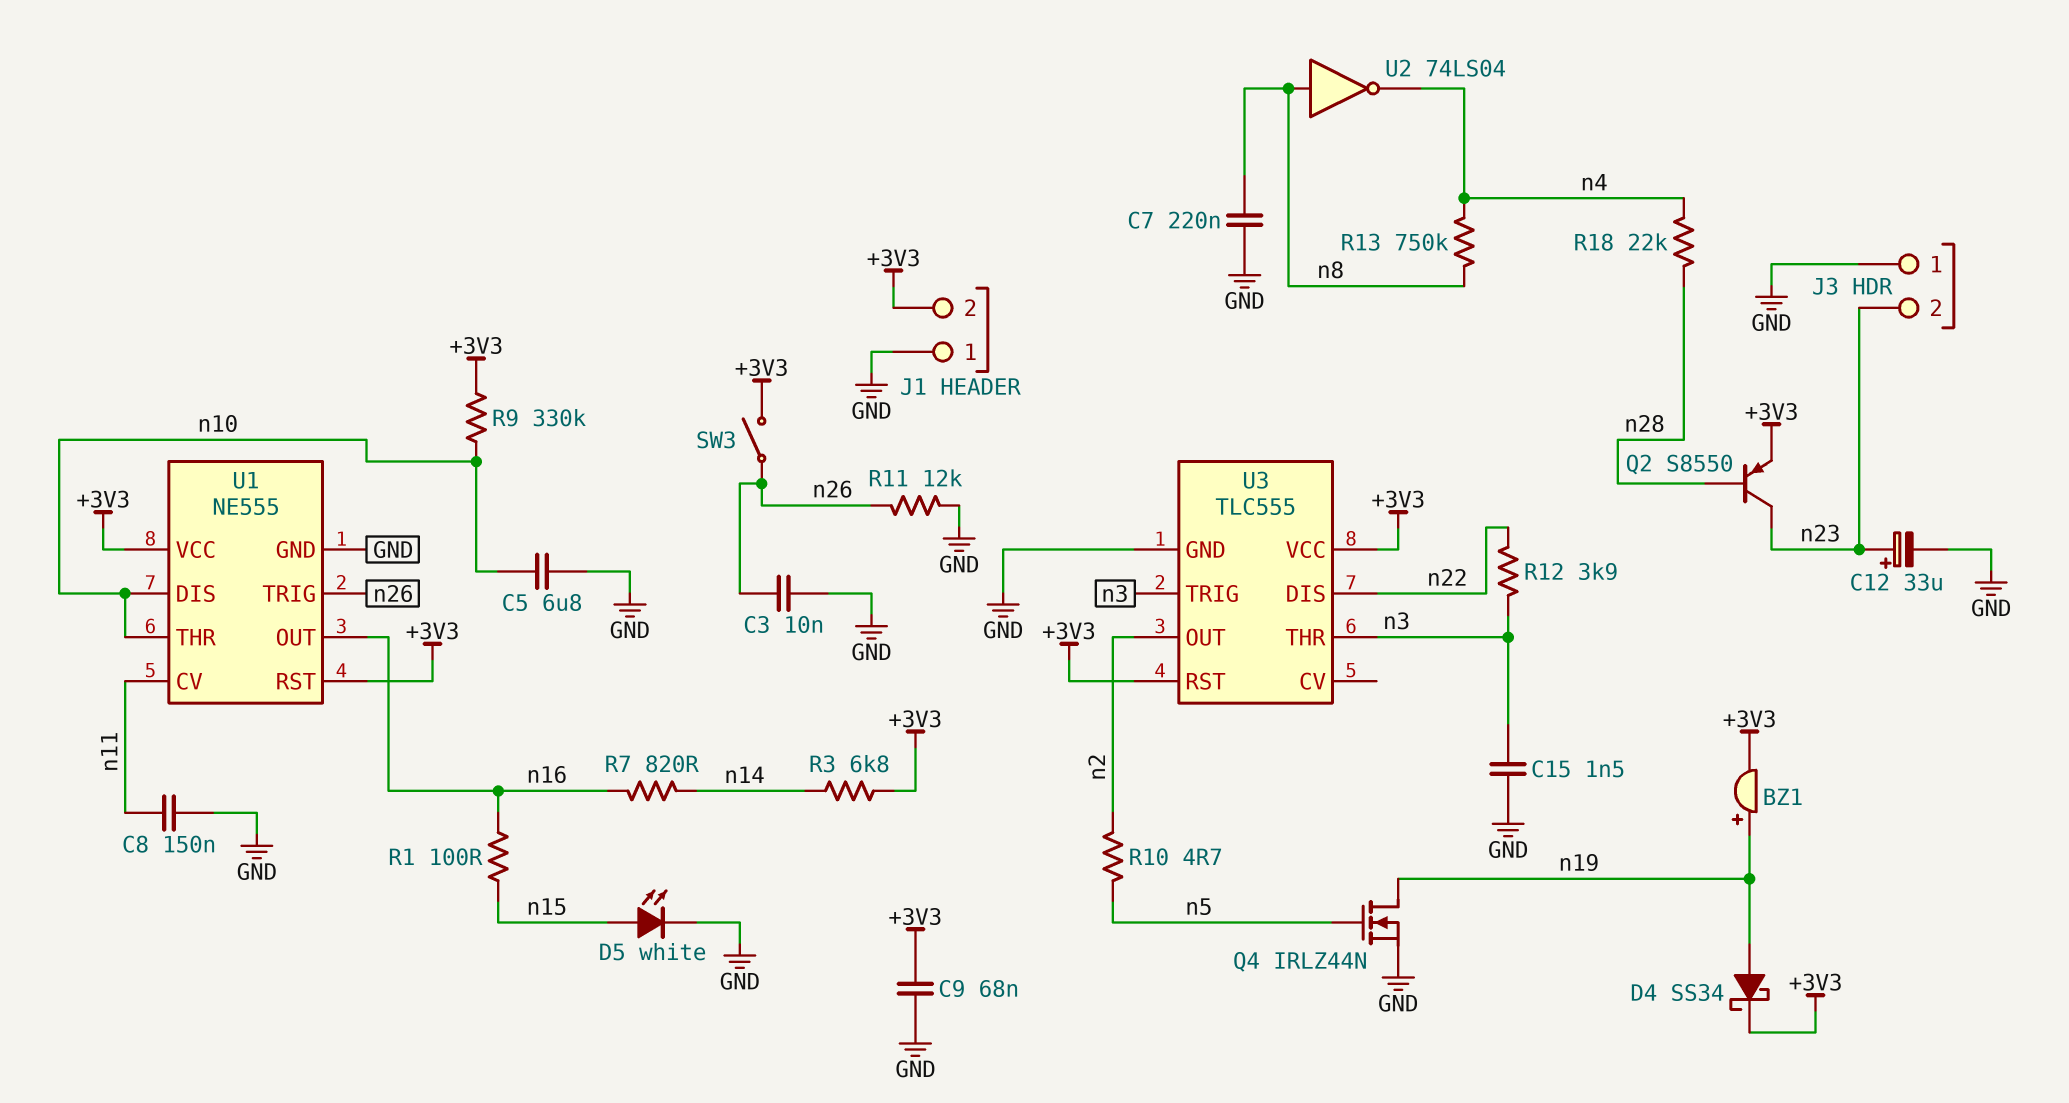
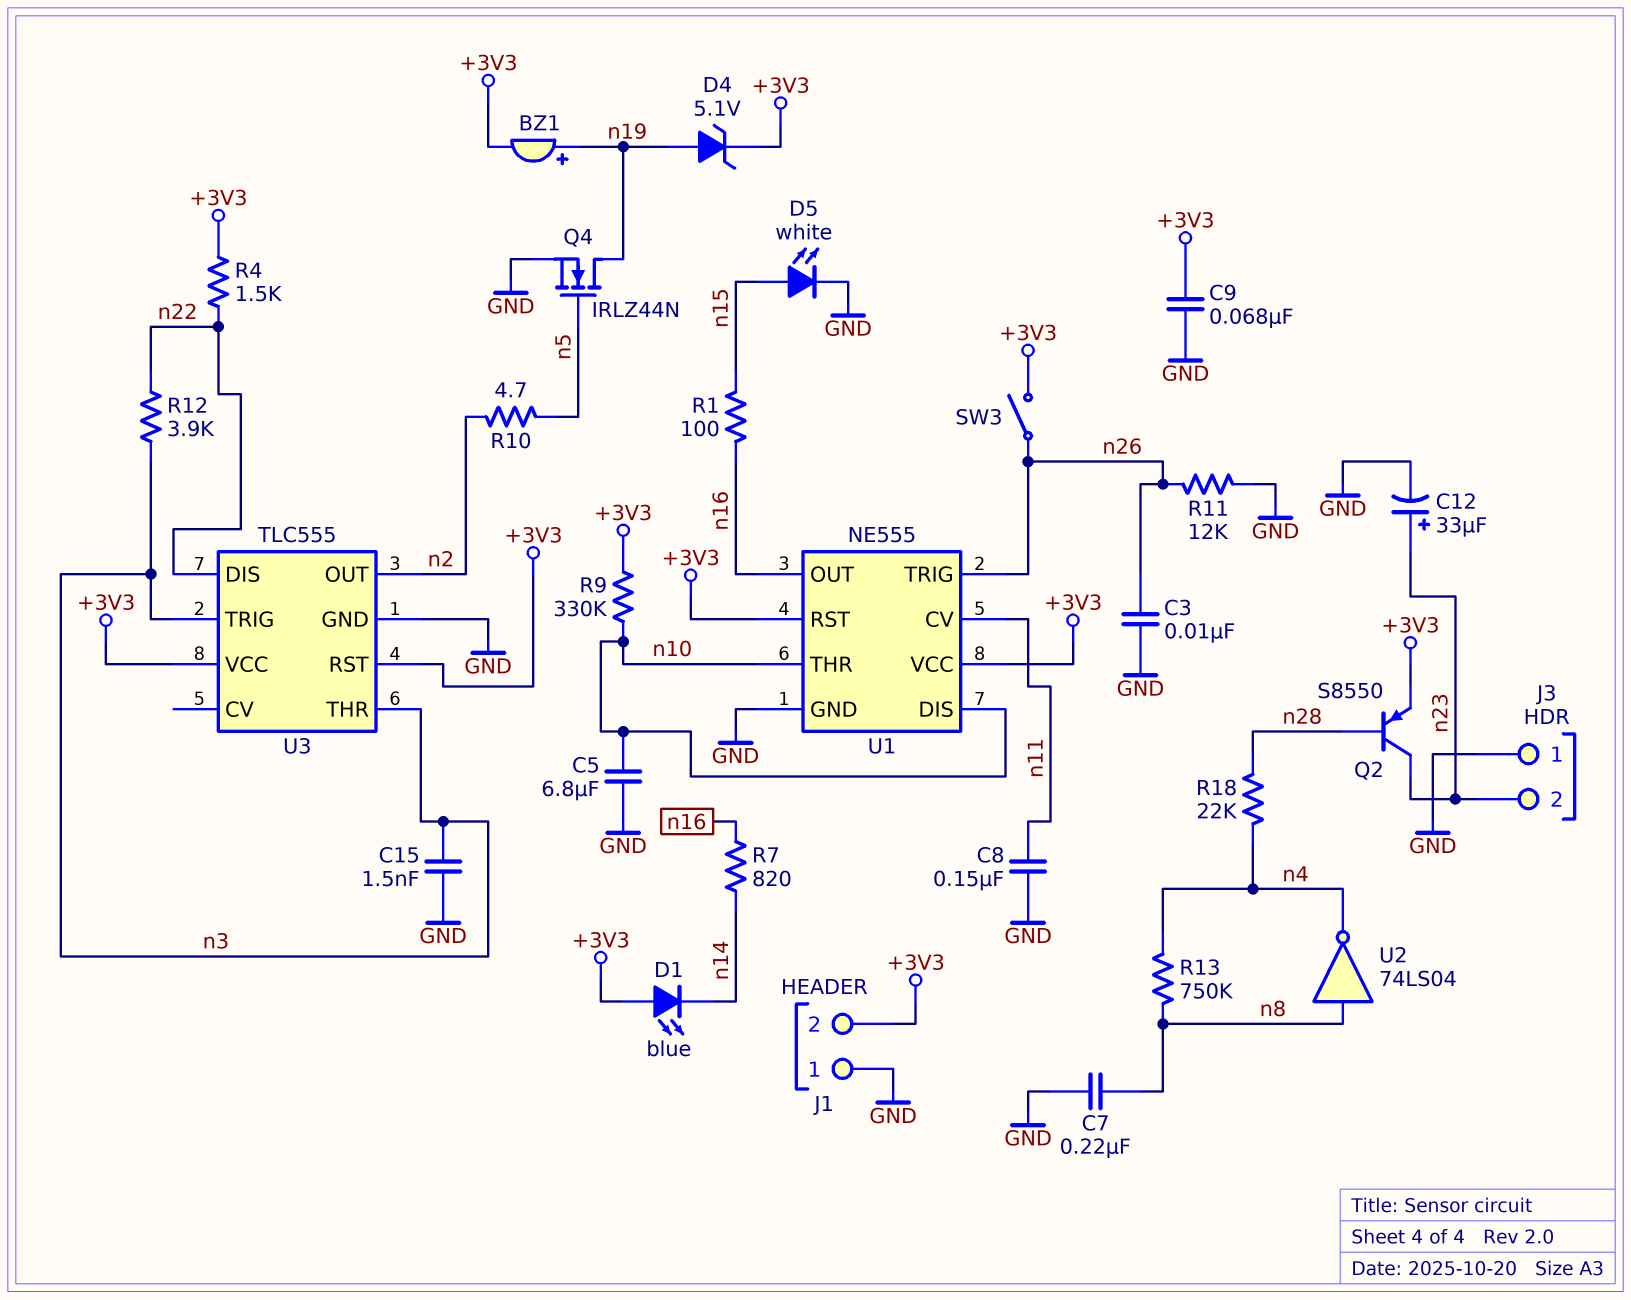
D1: none -> LED blue (A +3V3, K n14)
D4: schottky SS34 (A n19, K +3V3) -> zener 5.1V (A n19, K +3V3)
R3: 6.8k (+3V3, n14) -> none
R4: none -> 1.5k (+3V3, n22)

